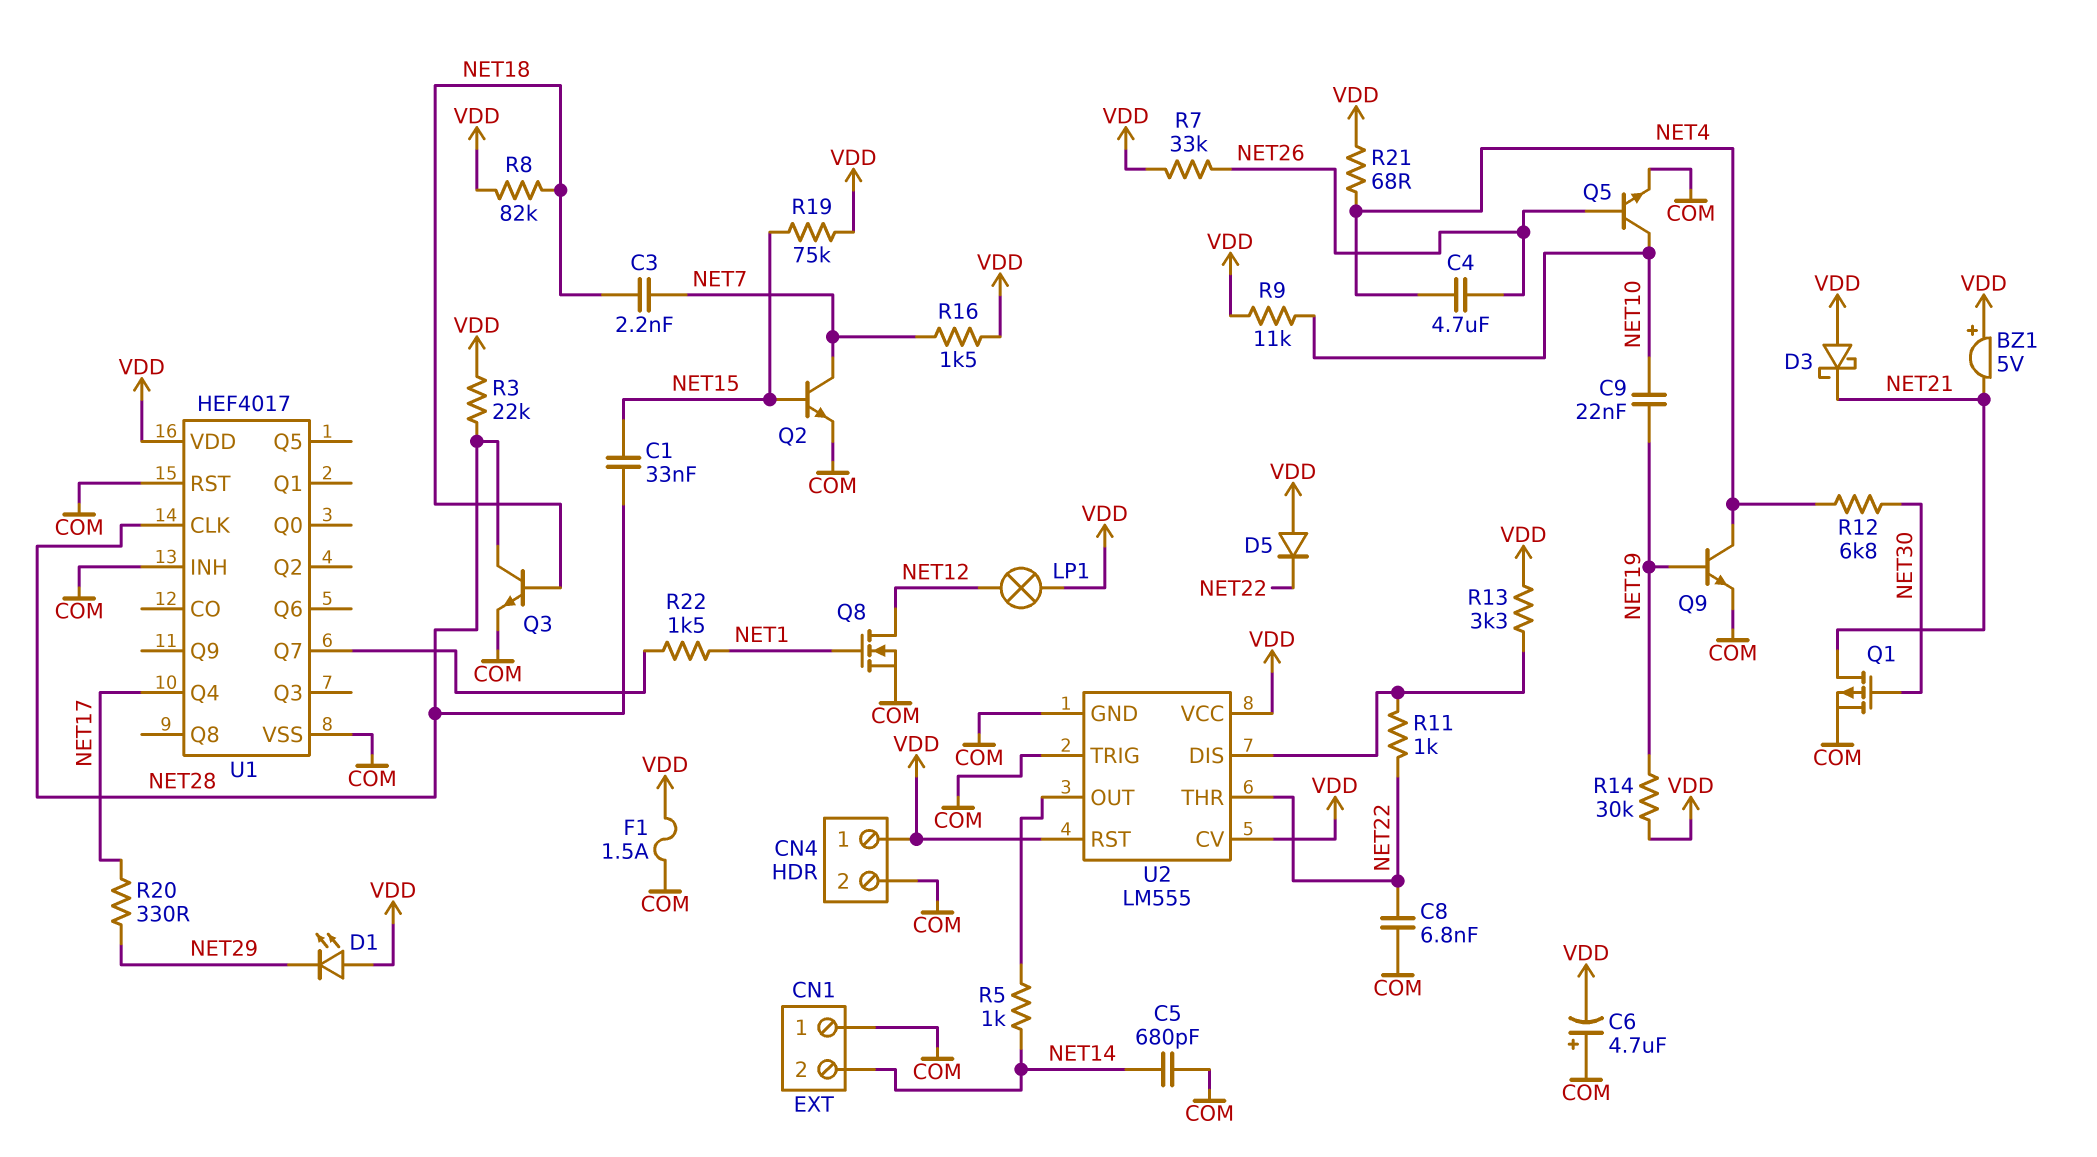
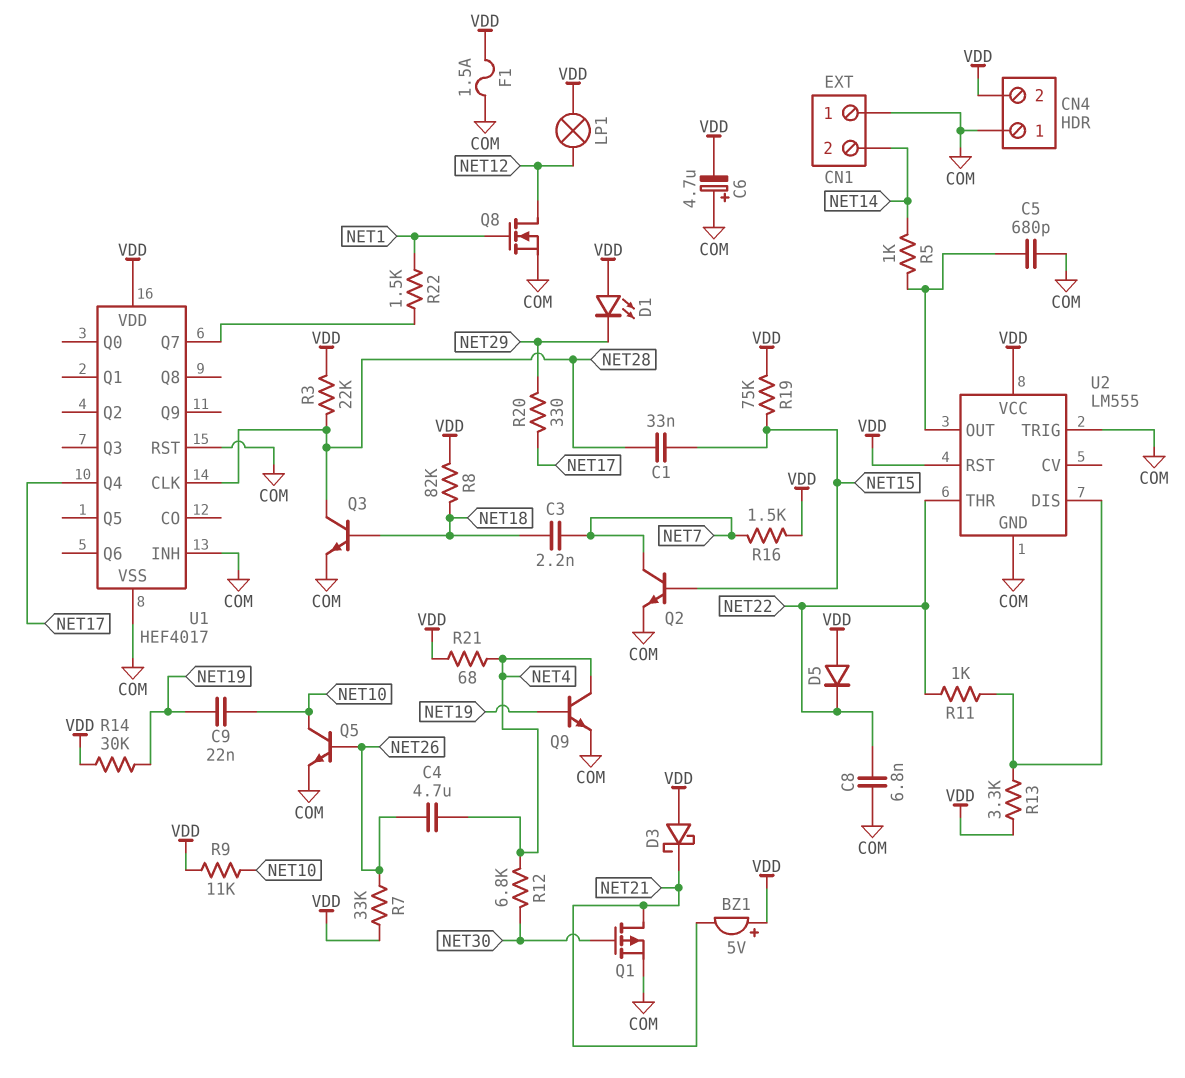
C5: 680pF (COM, NET14) -> 680pF (COM, U2/OUT)
CN4 pin 1: VDD -> COM
CN4 pin 2: COM -> VDD
U2 pin CV: VDD -> none

